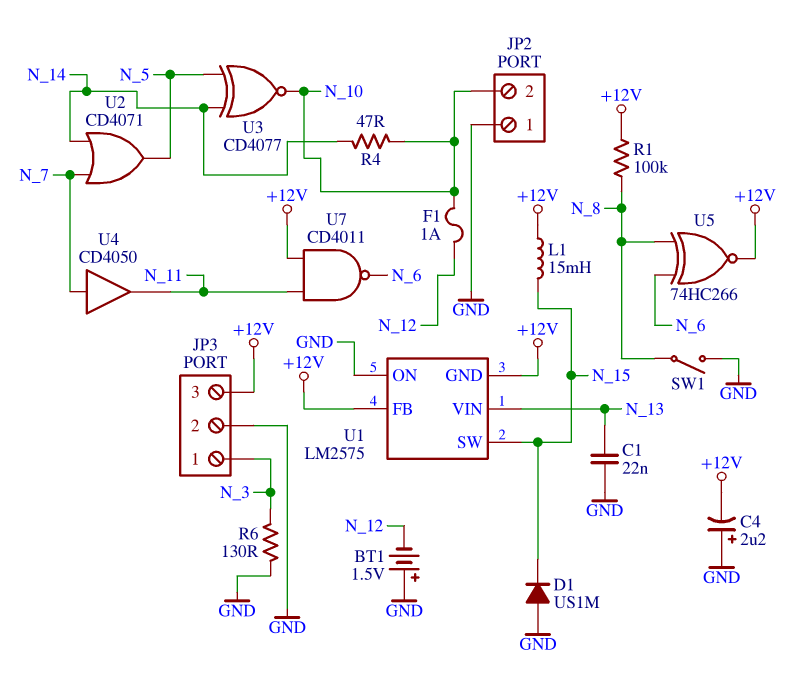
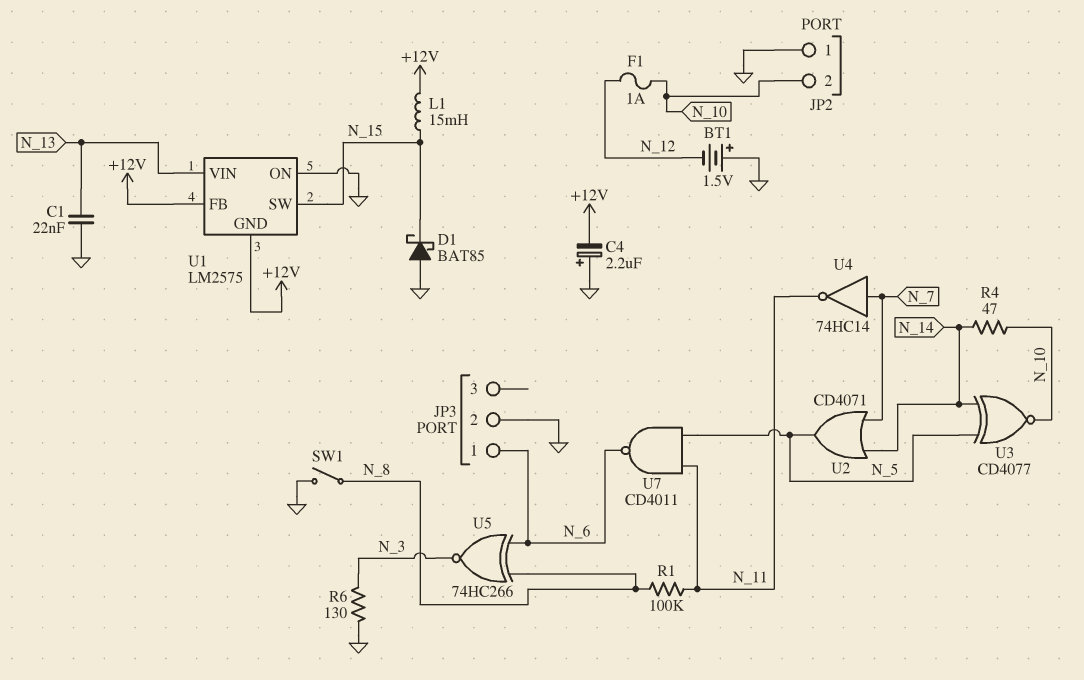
D1: diode US1M (A GND, K N_15) -> schottky BAT85 (A GND, K N_15)
JP3 pin 1: N_3 -> N_6
JP3 pin 3: +12V -> none
R1: 100k (+12V, N_8) -> 100k (N_8, N_11)
U4: buffer CD4050 (in N_7, out N_11) -> NOT 74HC14 (in N_7, out N_11)
U5: XNOR 74HC266 (in N_6, in N_8, out +12V) -> XNOR 74HC266 (in N_6, in N_8, out N_3)
U7: NAND CD4011 (in +12V, in N_11, out N_6) -> NAND CD4011 (in N_5, in N_11, out N_6)

